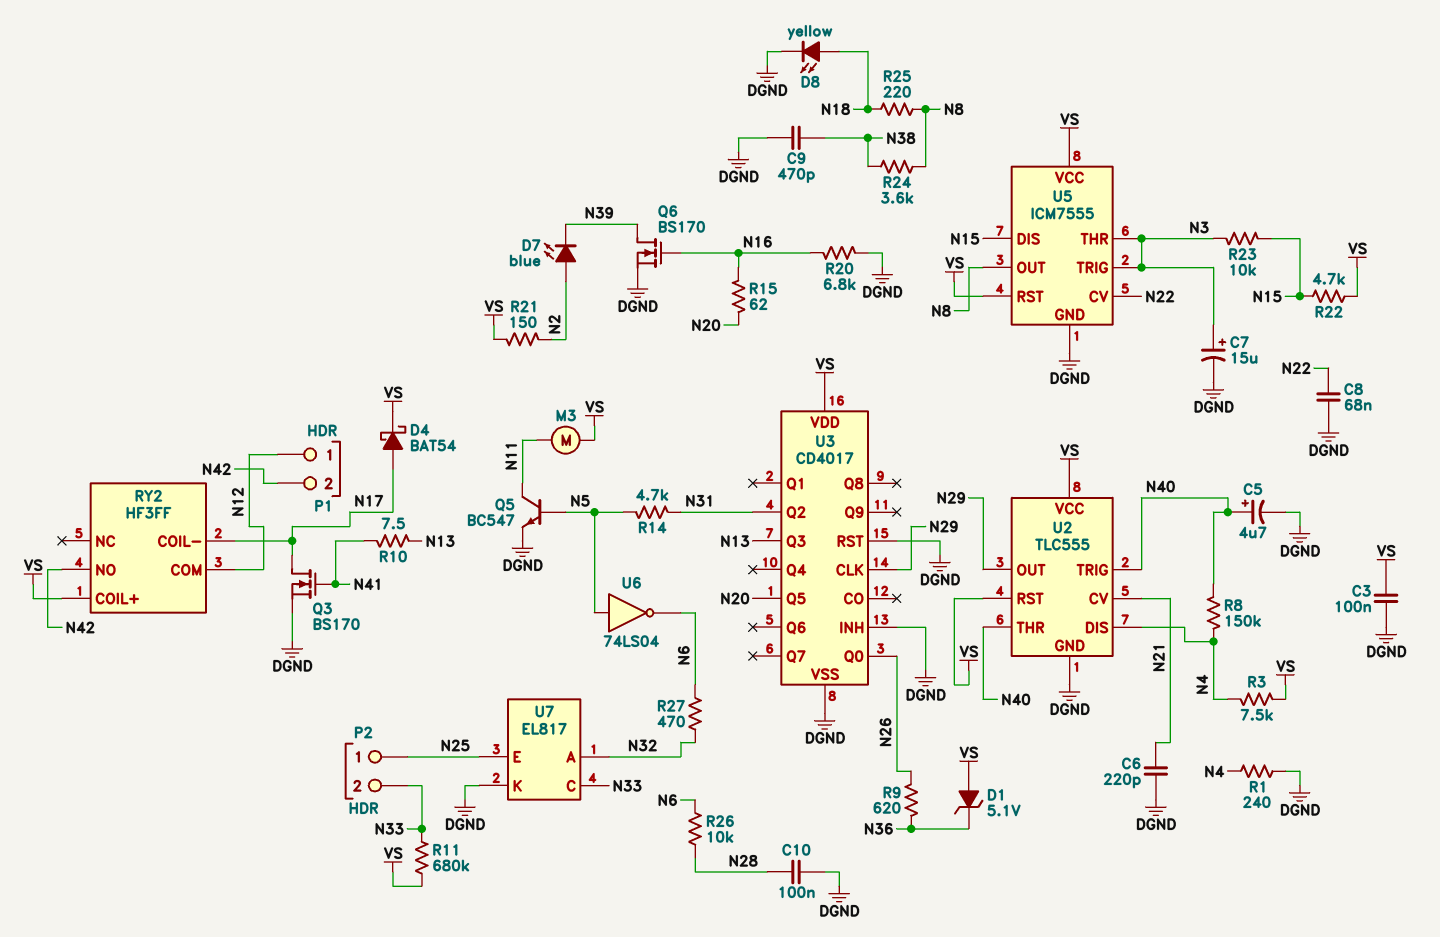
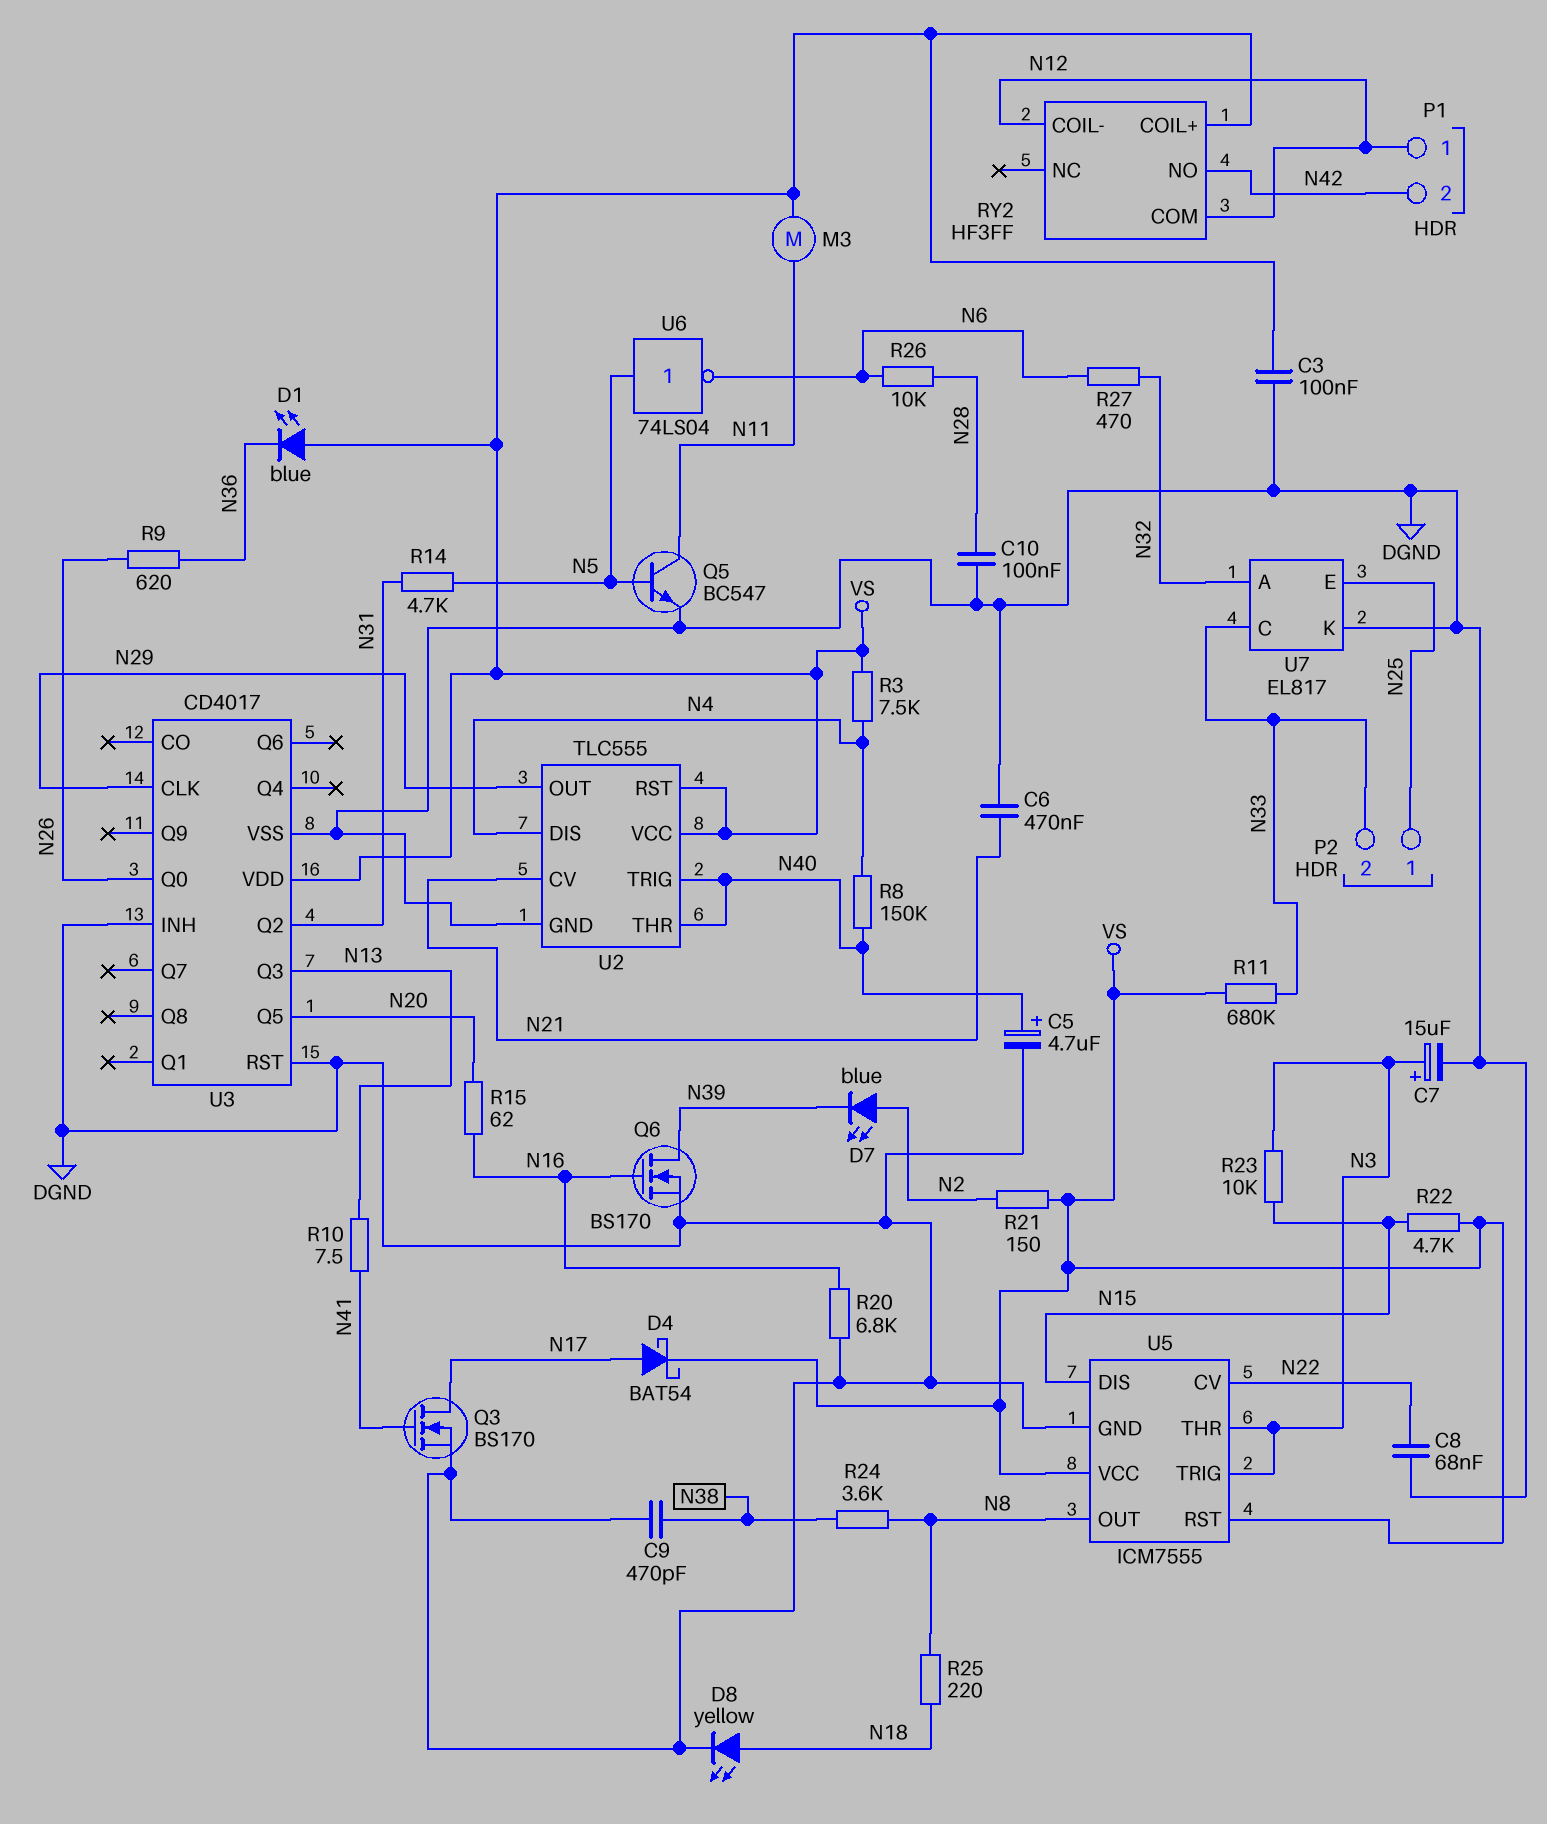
C6: 220pF (DGND, N21) -> 470nF (DGND, N21)
D1: zener 5.1V (A VS, K N36) -> LED blue (A VS, K N36)
R1: 240 (DGND, N4) -> none
RY2 pin COIL-: N17 -> N12

